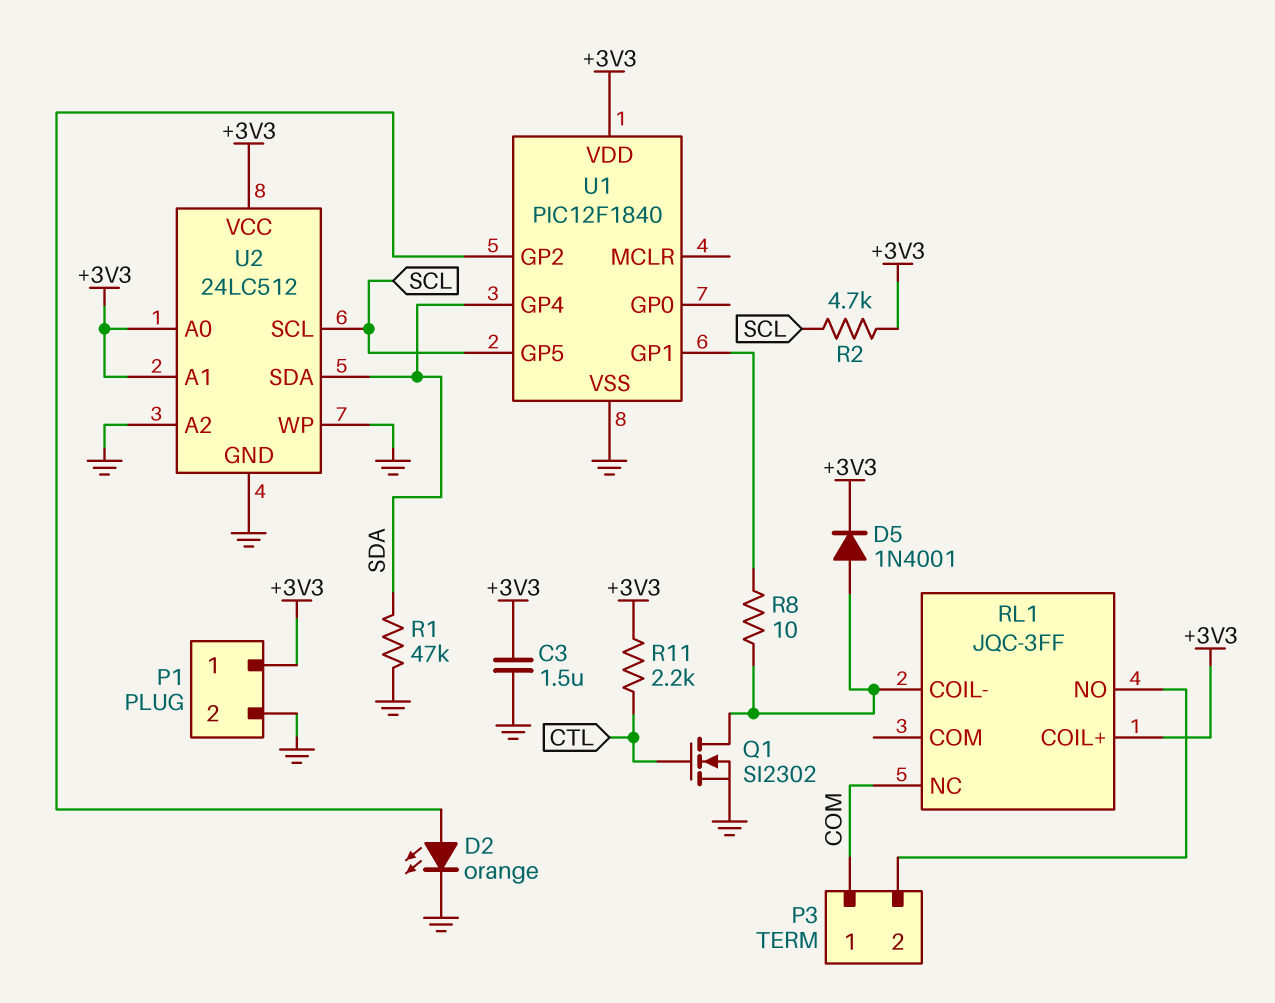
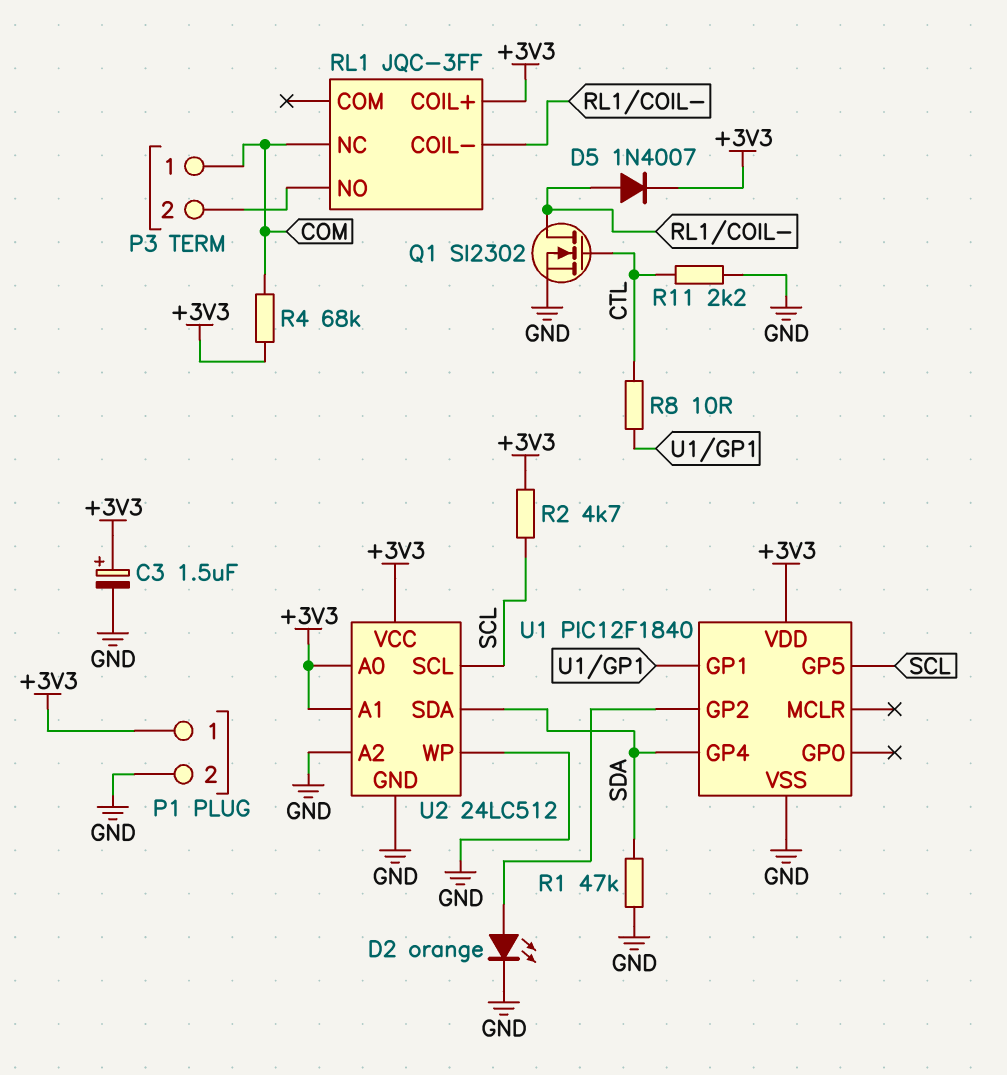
C3: 1.5uF (+3V3, GND) -> 1.5uF (plus +3V3, minus GND)
D5: diode 1N4001 (A RL1/COIL-, K +3V3) -> diode 1N4007 (A RL1/COIL-, K +3V3)
R4: none -> 68k (+3V3, COM)
R8: 10 (RL1/COIL-, U1/GP1) -> 10 (CTL, U1/GP1)
R11: 2.2k (+3V3, CTL) -> 2.2k (CTL, GND)

